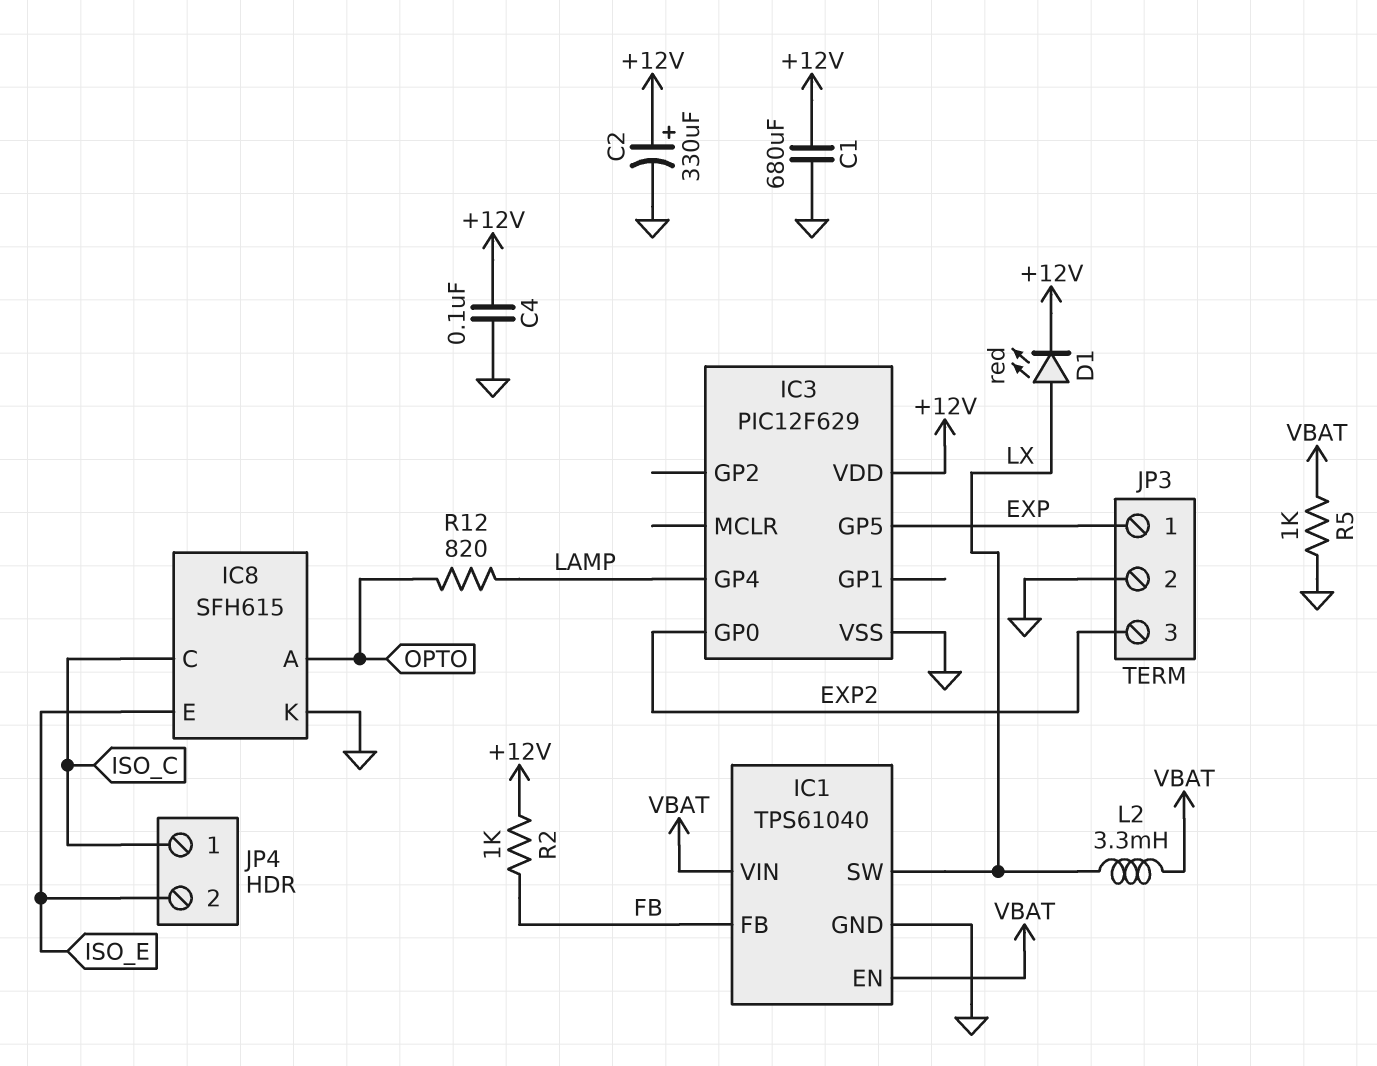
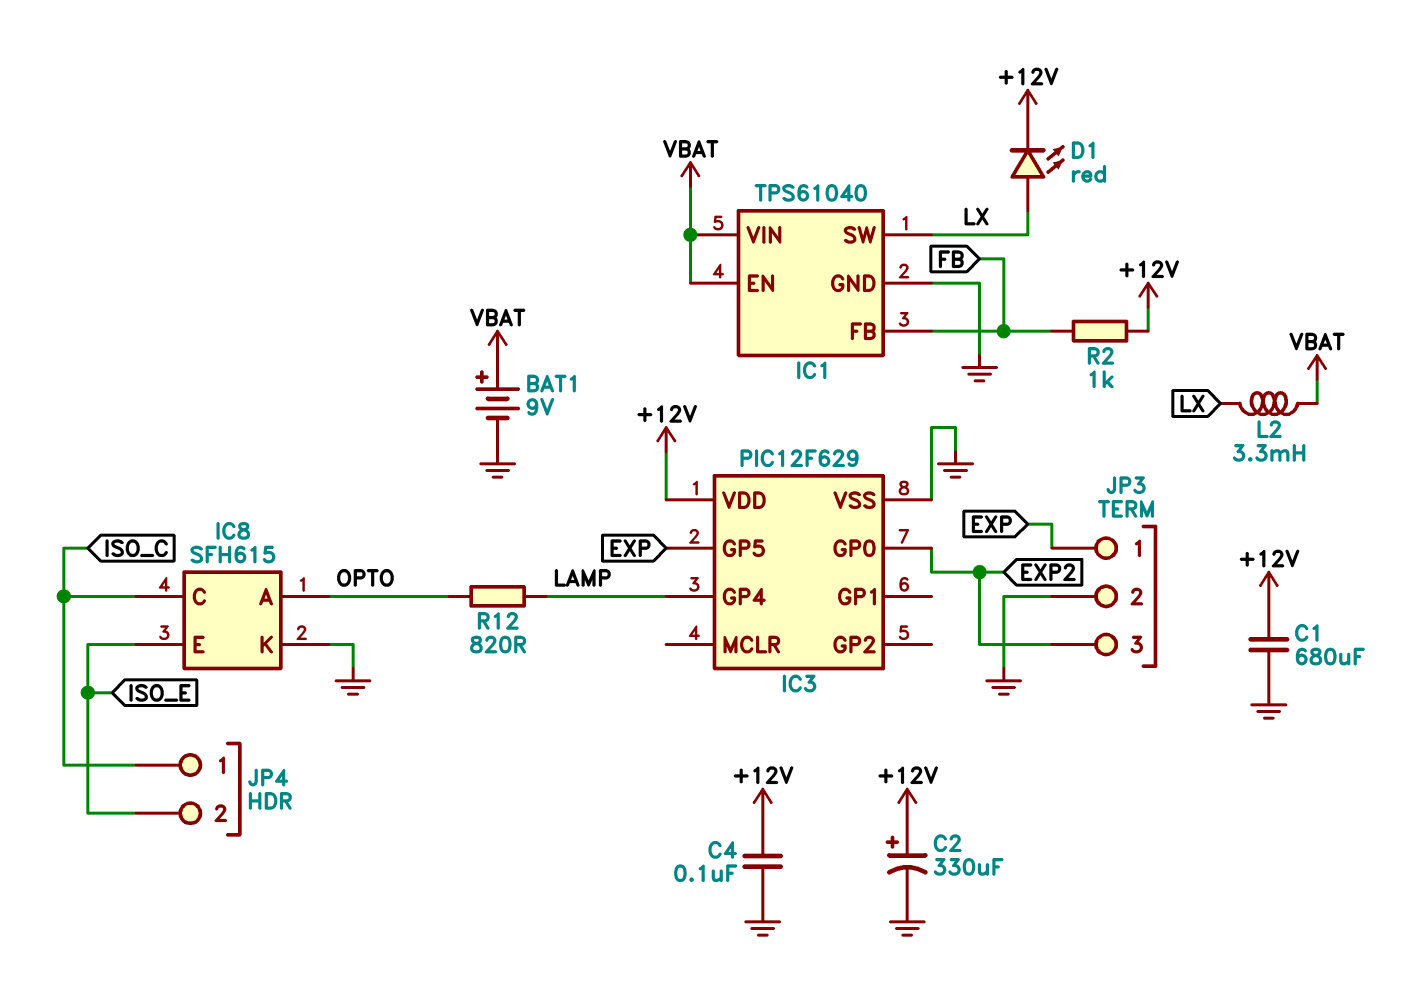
BAT1: none -> 9V (plus VBAT, minus GND)
R5: 1k (GND, VBAT) -> none

